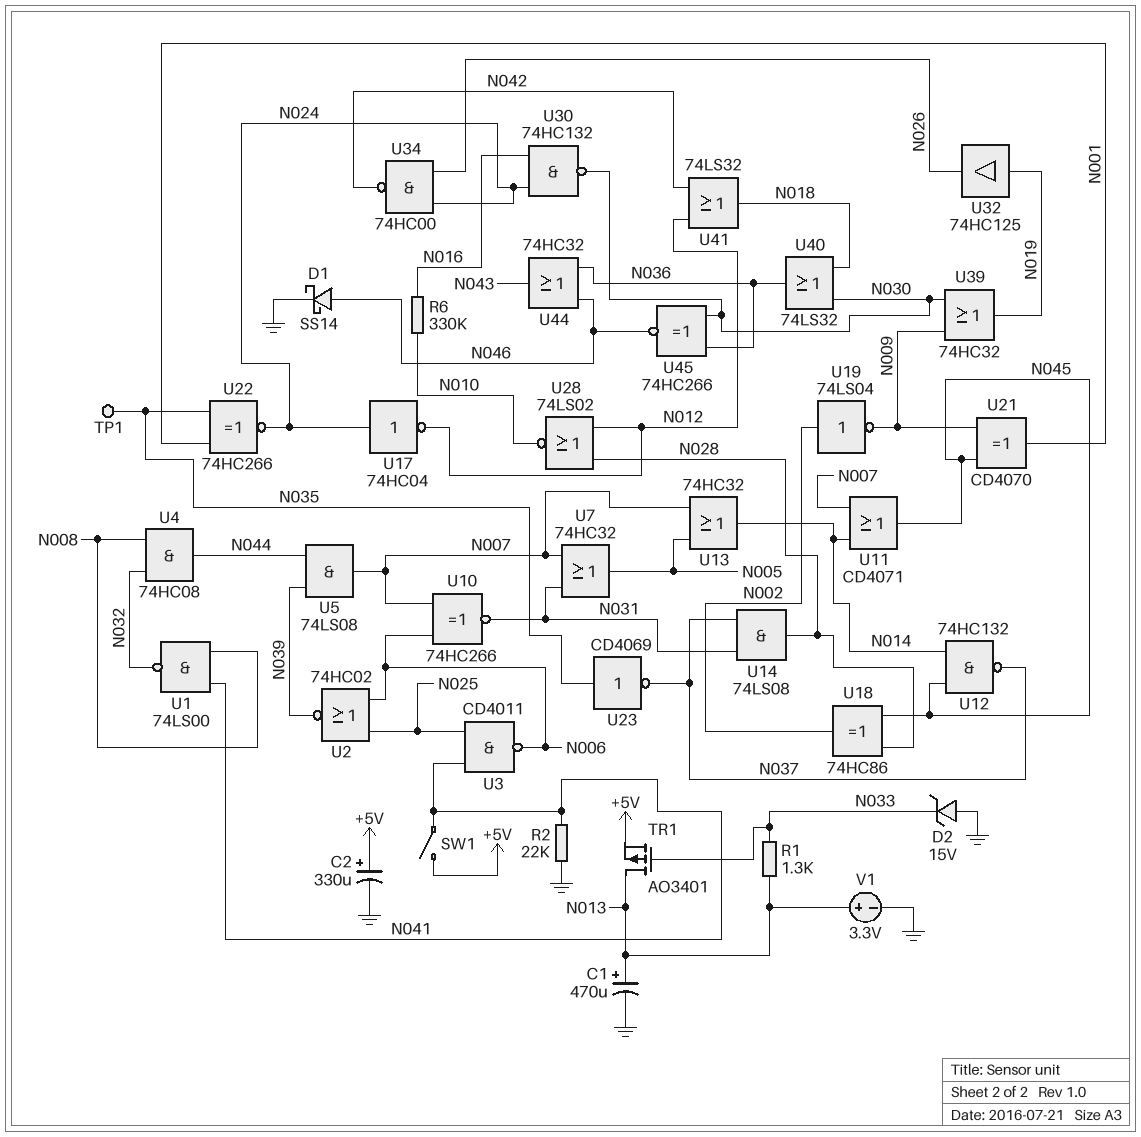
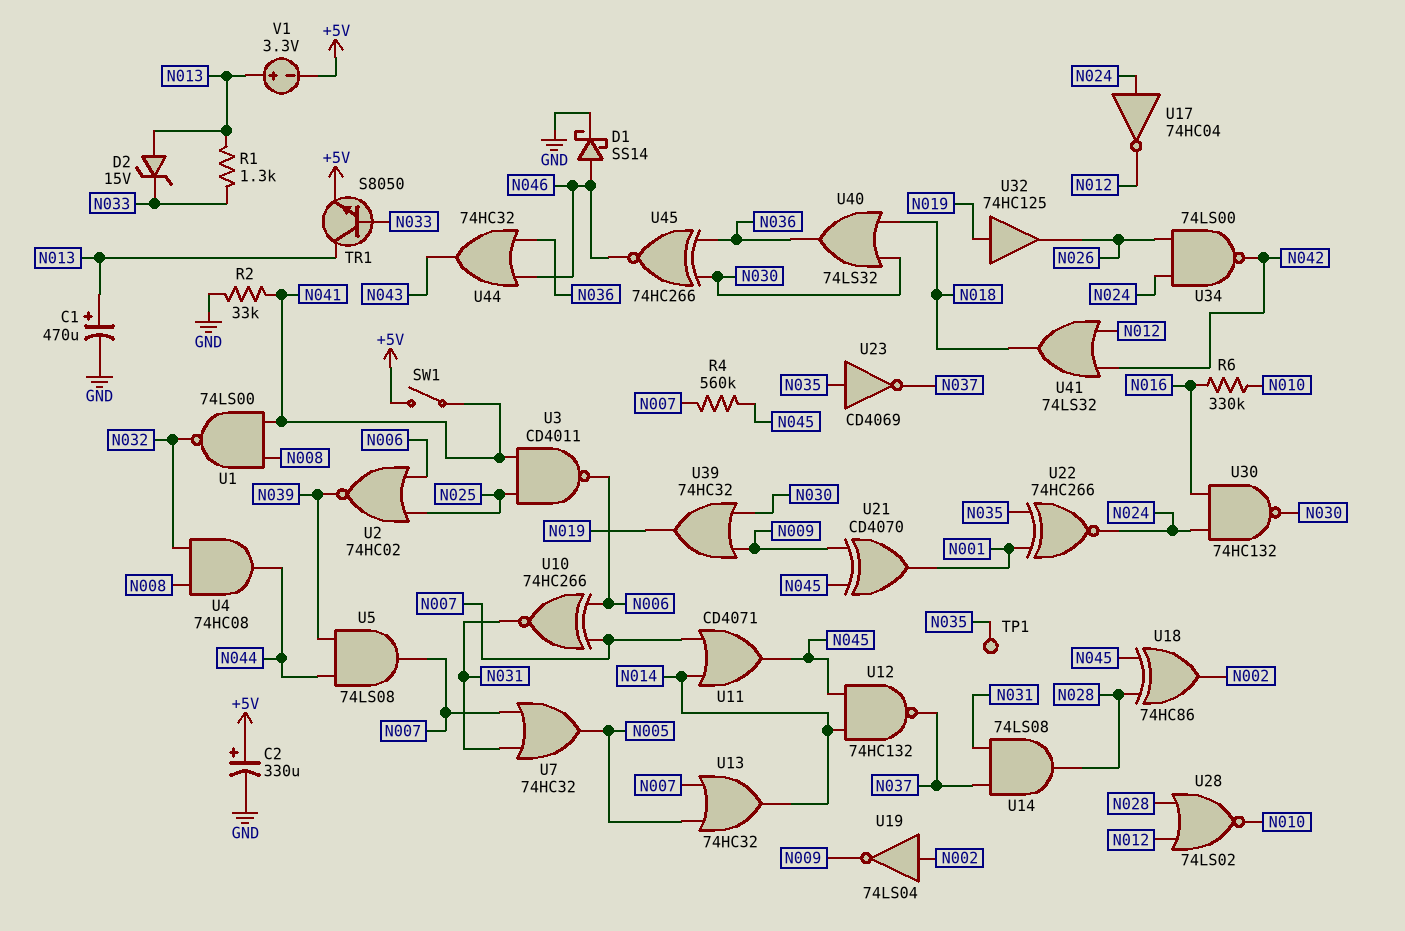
D2: zener 15V (A GND, K N033) -> zener 15V (A N013, K N033)
R2: 22k (GND, N041) -> 33k (GND, N041)
R4: none -> 560k (N007, N045)
TR1: PMOS AO3401 (G N033, D N013, S +5V) -> NPN S8050 (B N033, C N013, E +5V)
U34: NAND 74HC00 (in N024, in N026, out N042) -> NAND 74LS00 (in N024, in N026, out N042)
V1: 3.3V (plus N013, minus GND) -> 3.3V (plus N013, minus +5V)

